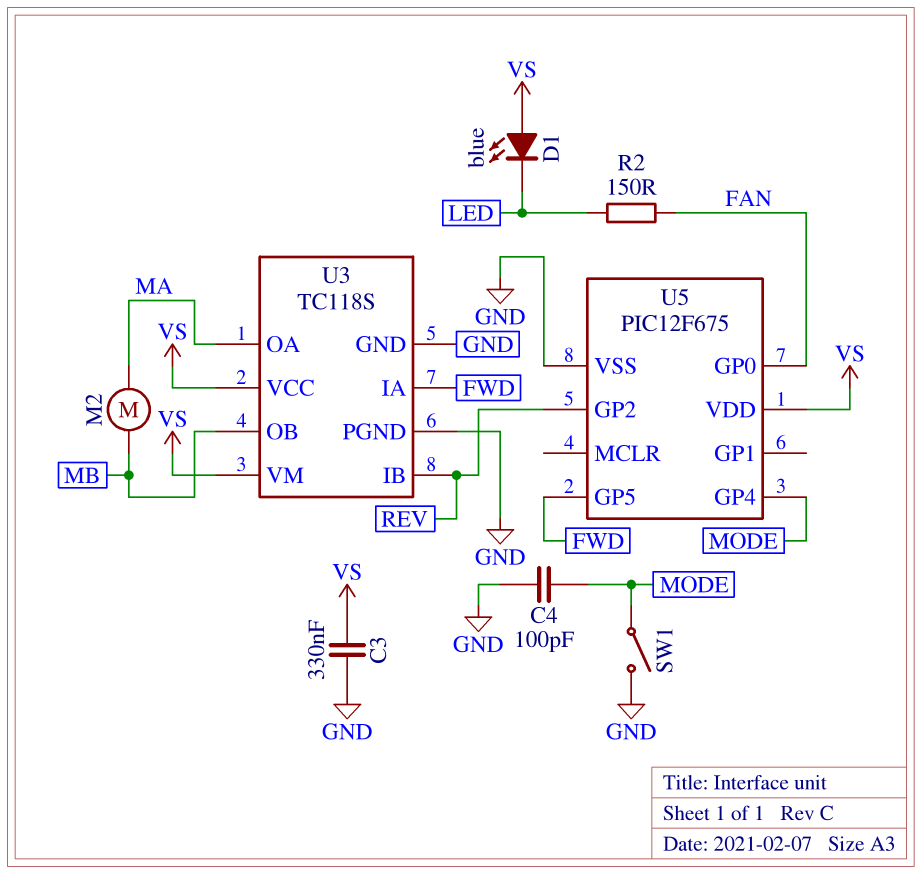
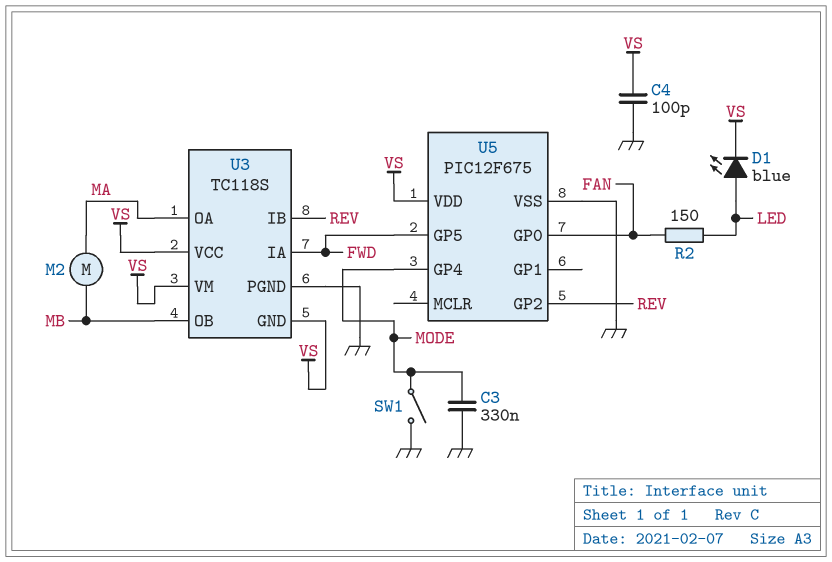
C3: 330nF (GND, VS) -> 330nF (GND, MODE)
C4: 100pF (GND, MODE) -> 100pF (GND, VS)
D1: LED blue (A VS, K LED) -> LED blue (A LED, K VS)
U3 pin GND: GND -> VS

